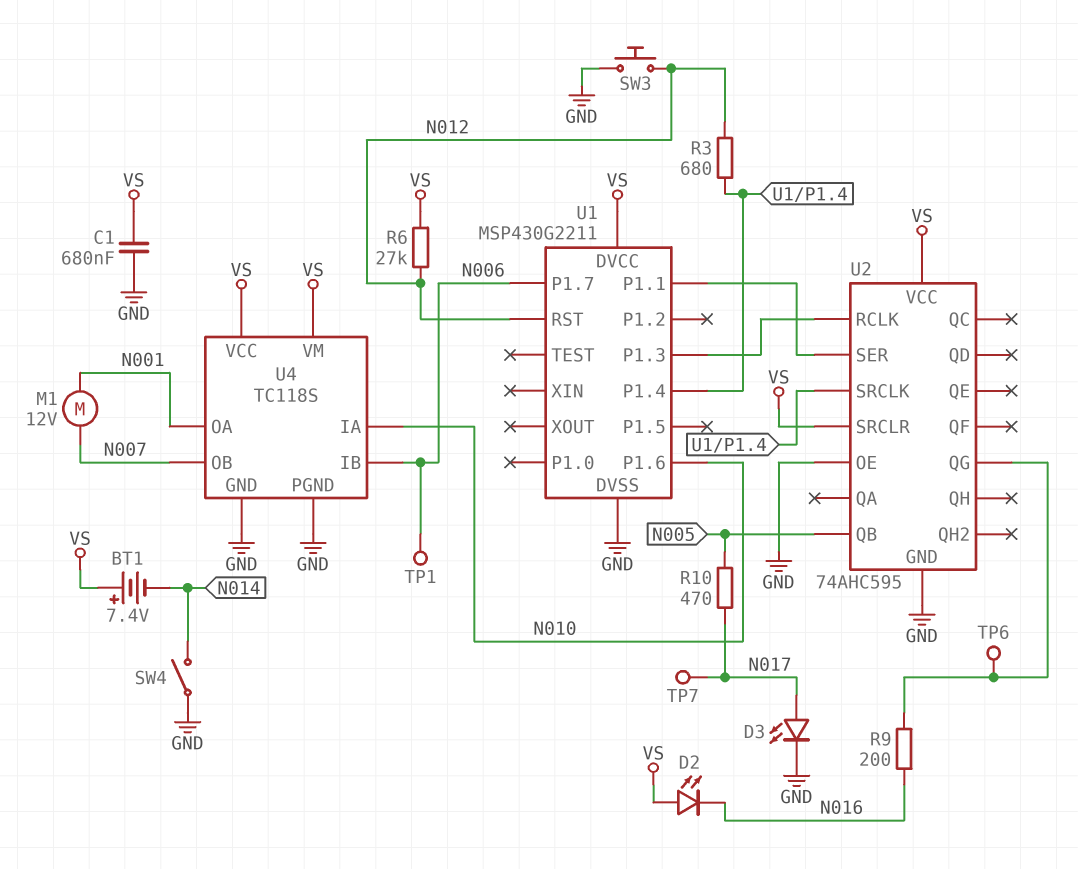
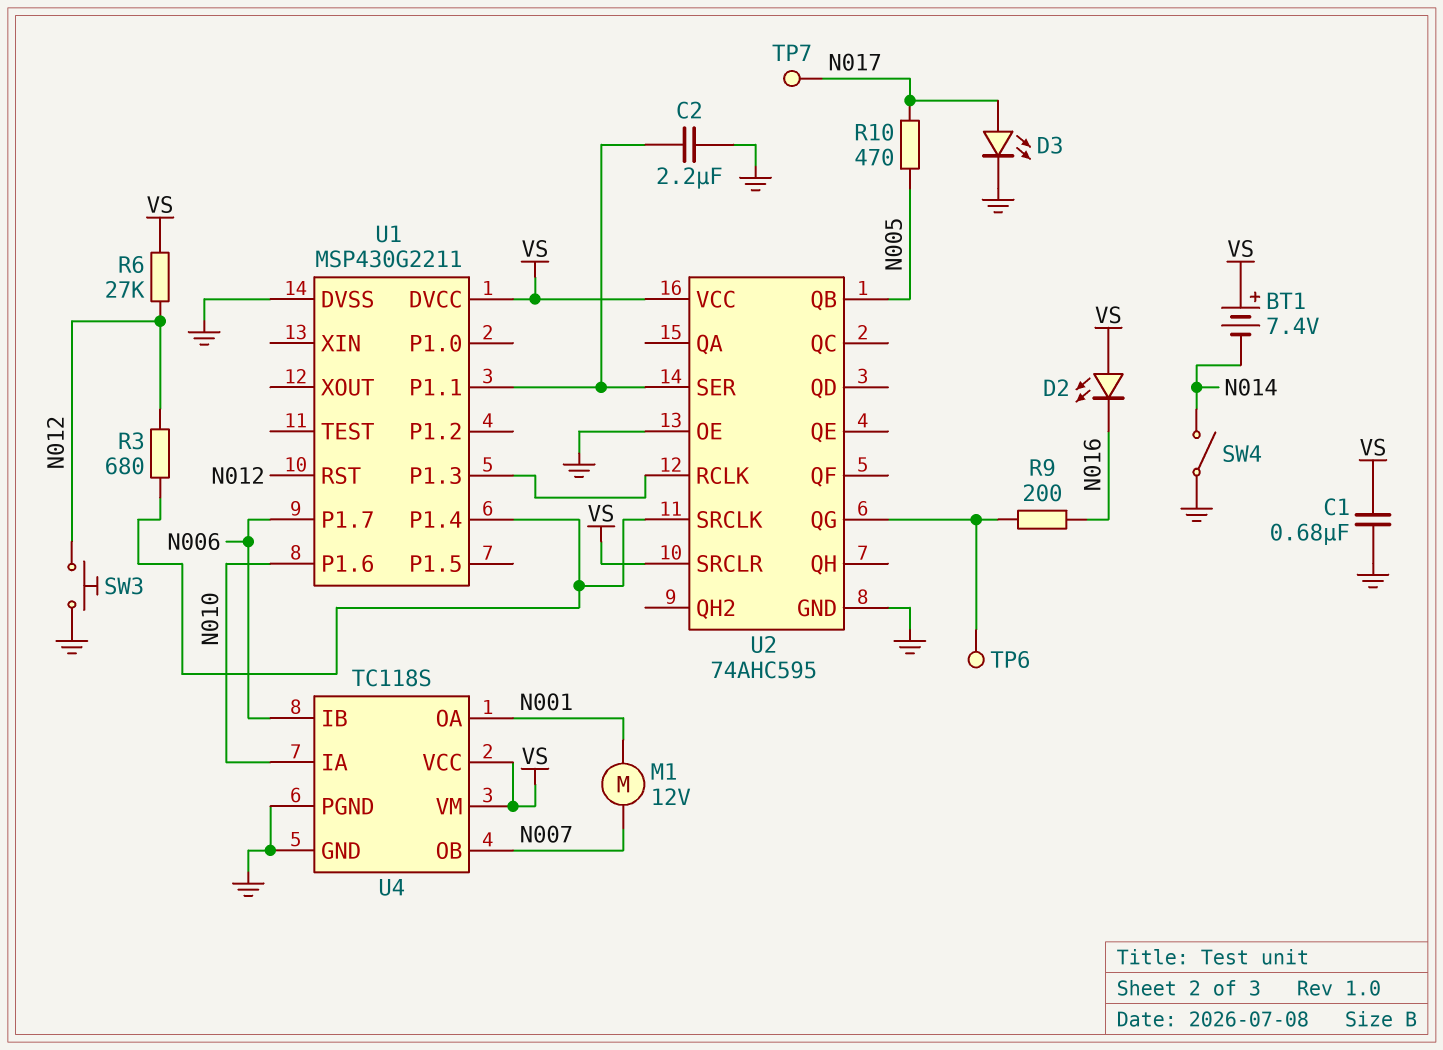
C2: none -> 2.2uF (GND, U1/P1.1)
TP1: test point (N006) -> none

